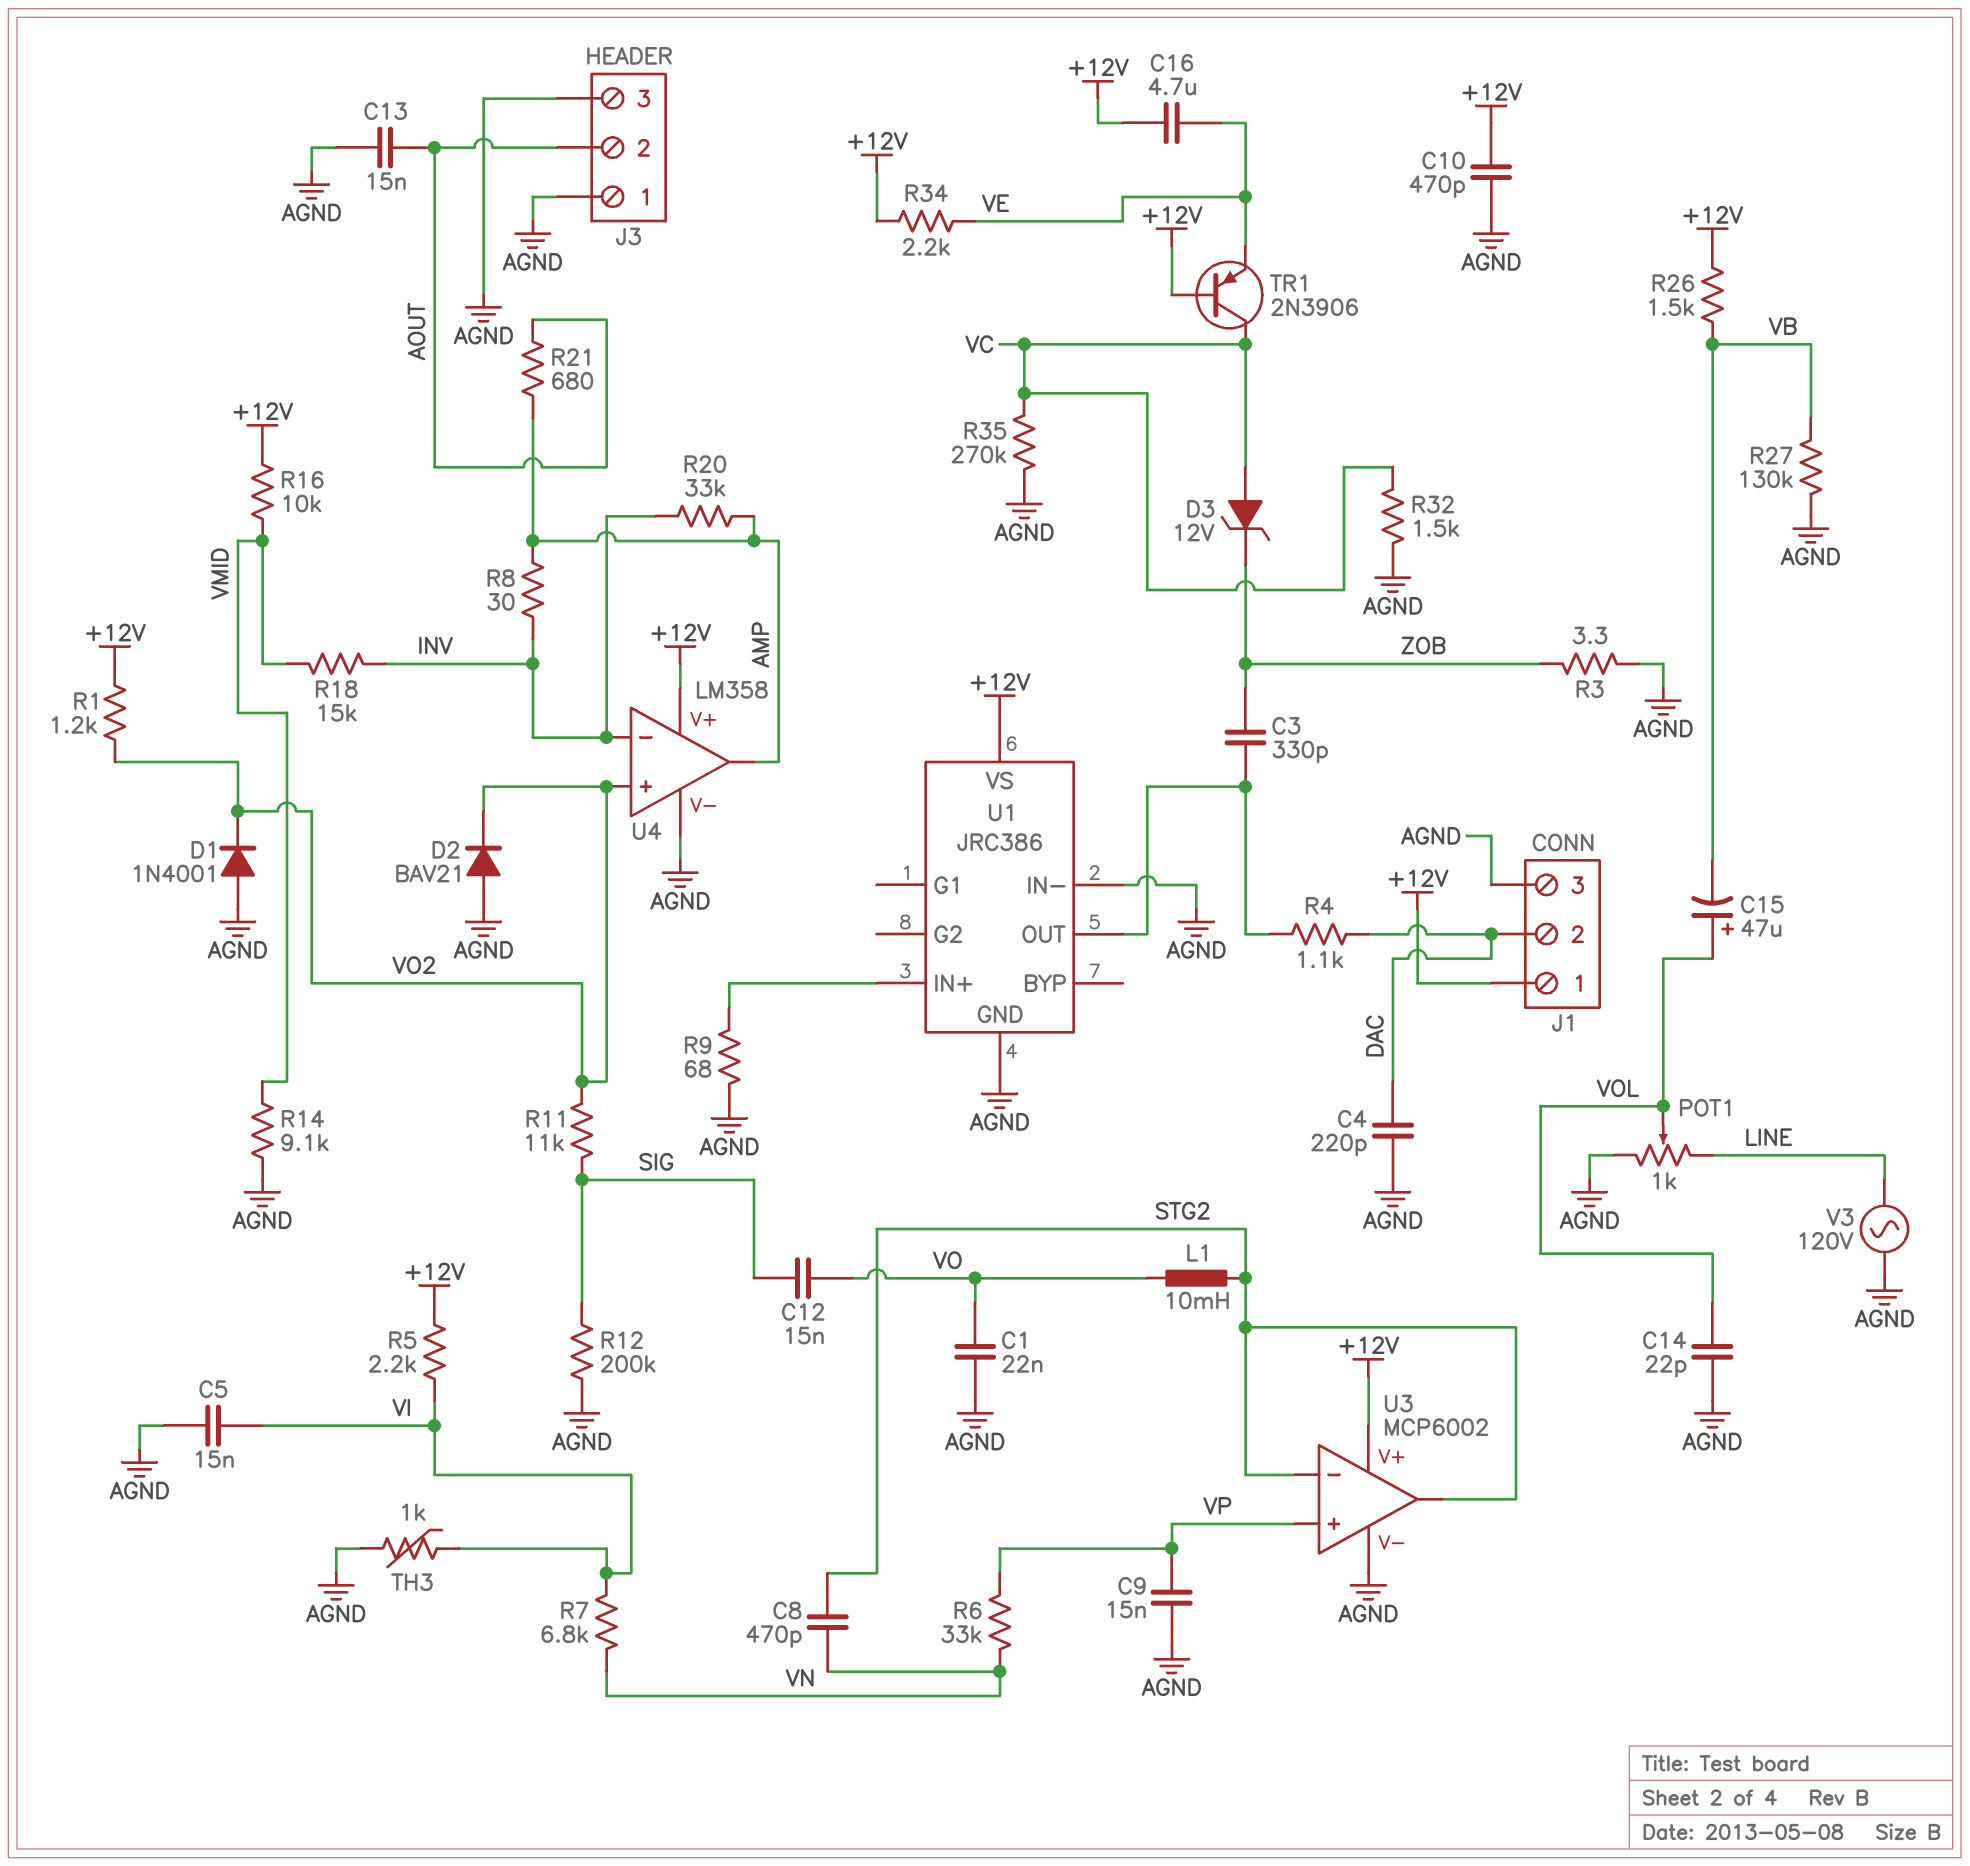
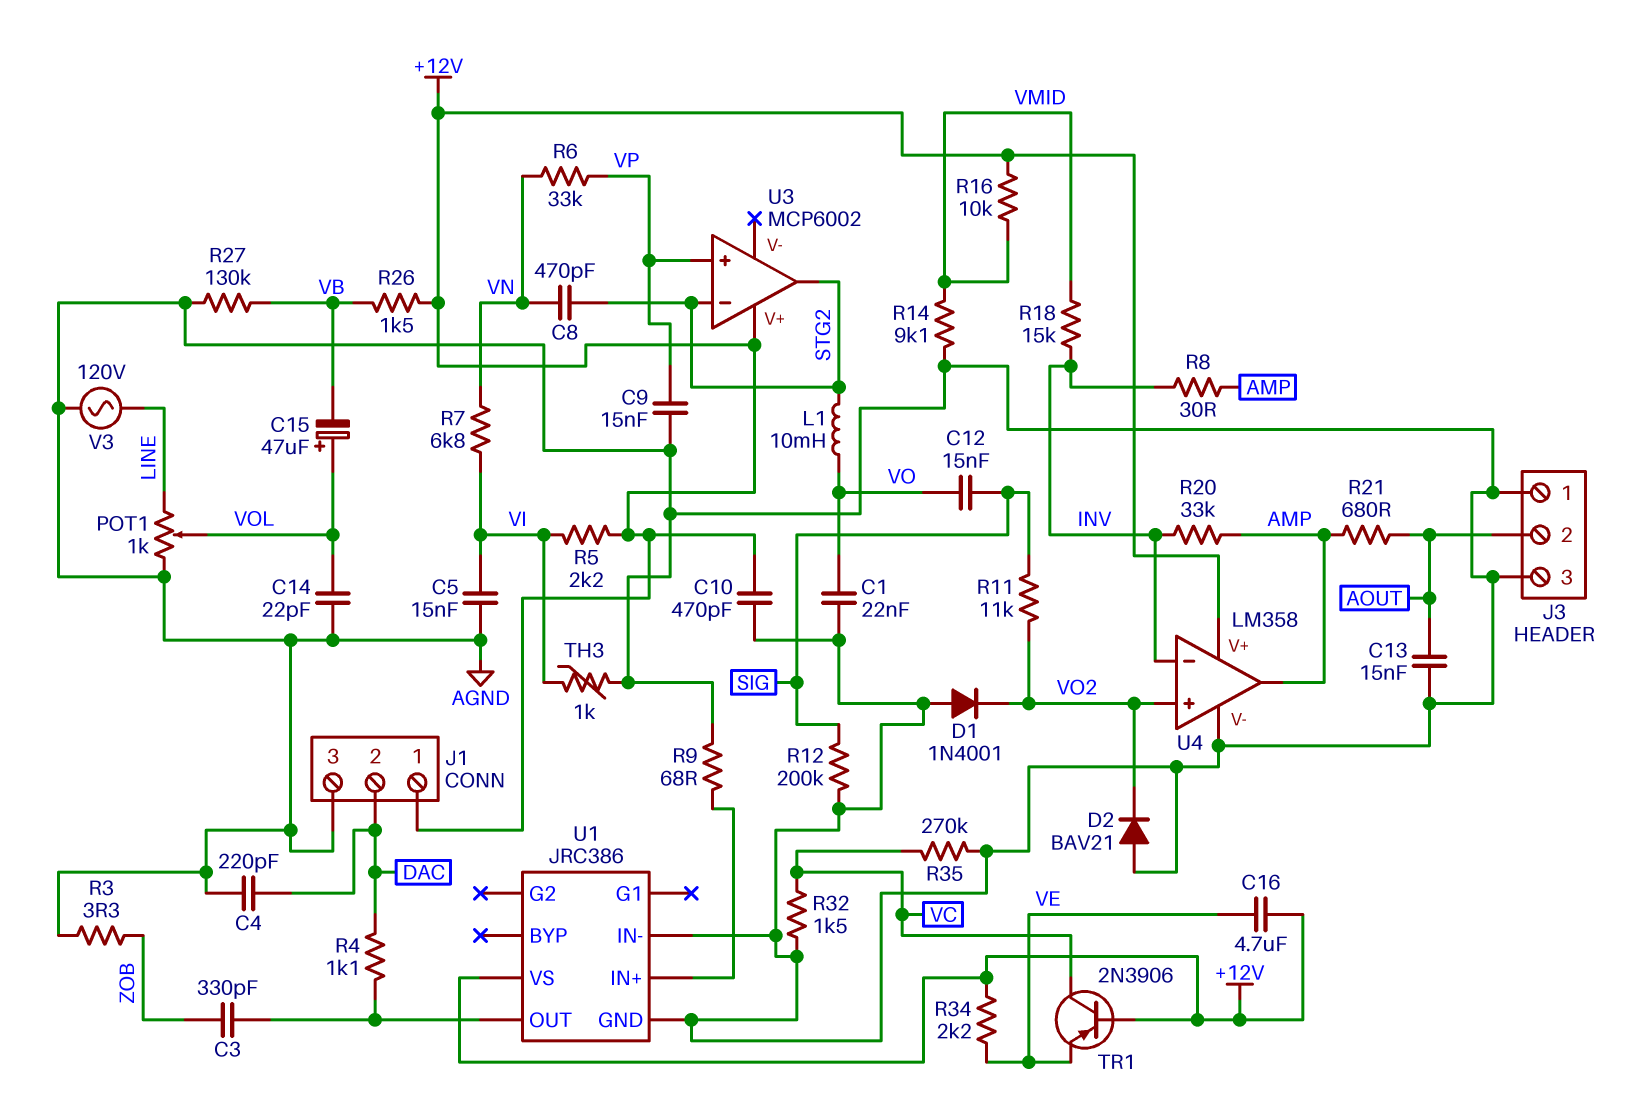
D3: zener 12V (A VC, K ZOB) -> none
R1: 1.2k (+12V, VO2) -> none
U3 pin V-: AGND -> none

